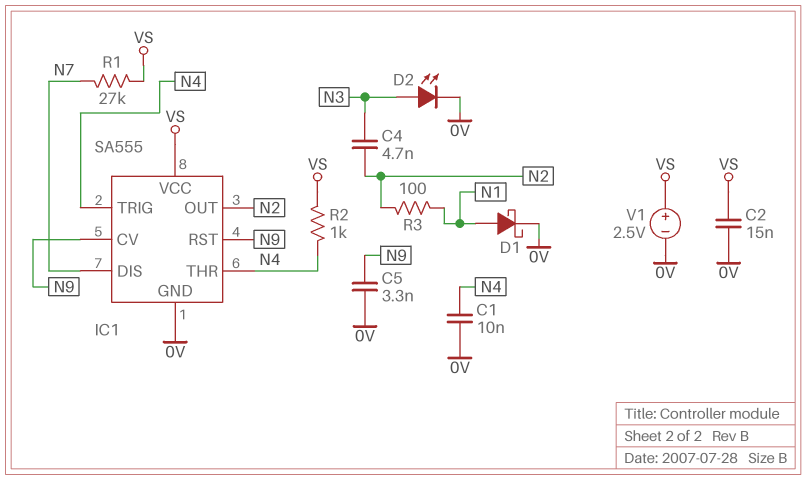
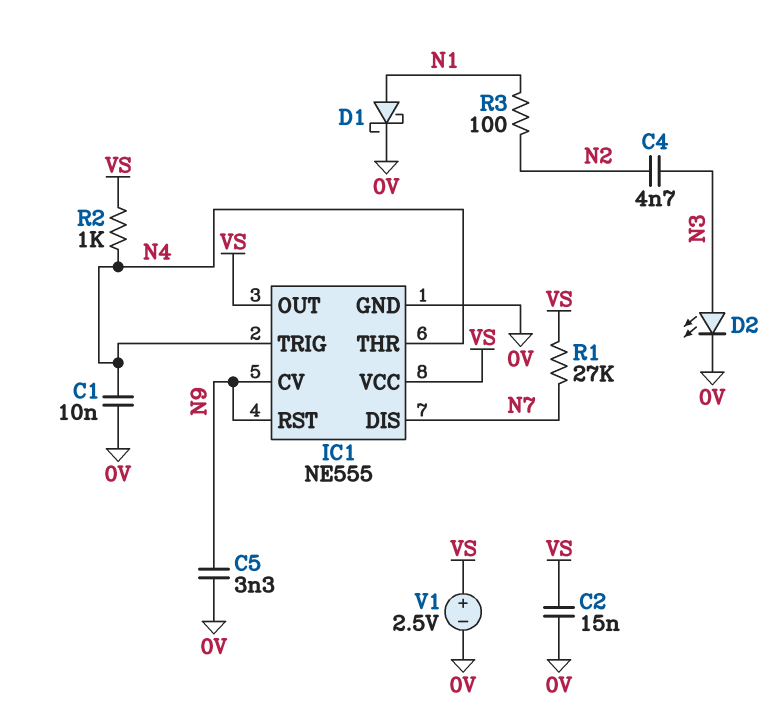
IC1: SA555 -> NE555
IC1 pin OUT: N2 -> VS

